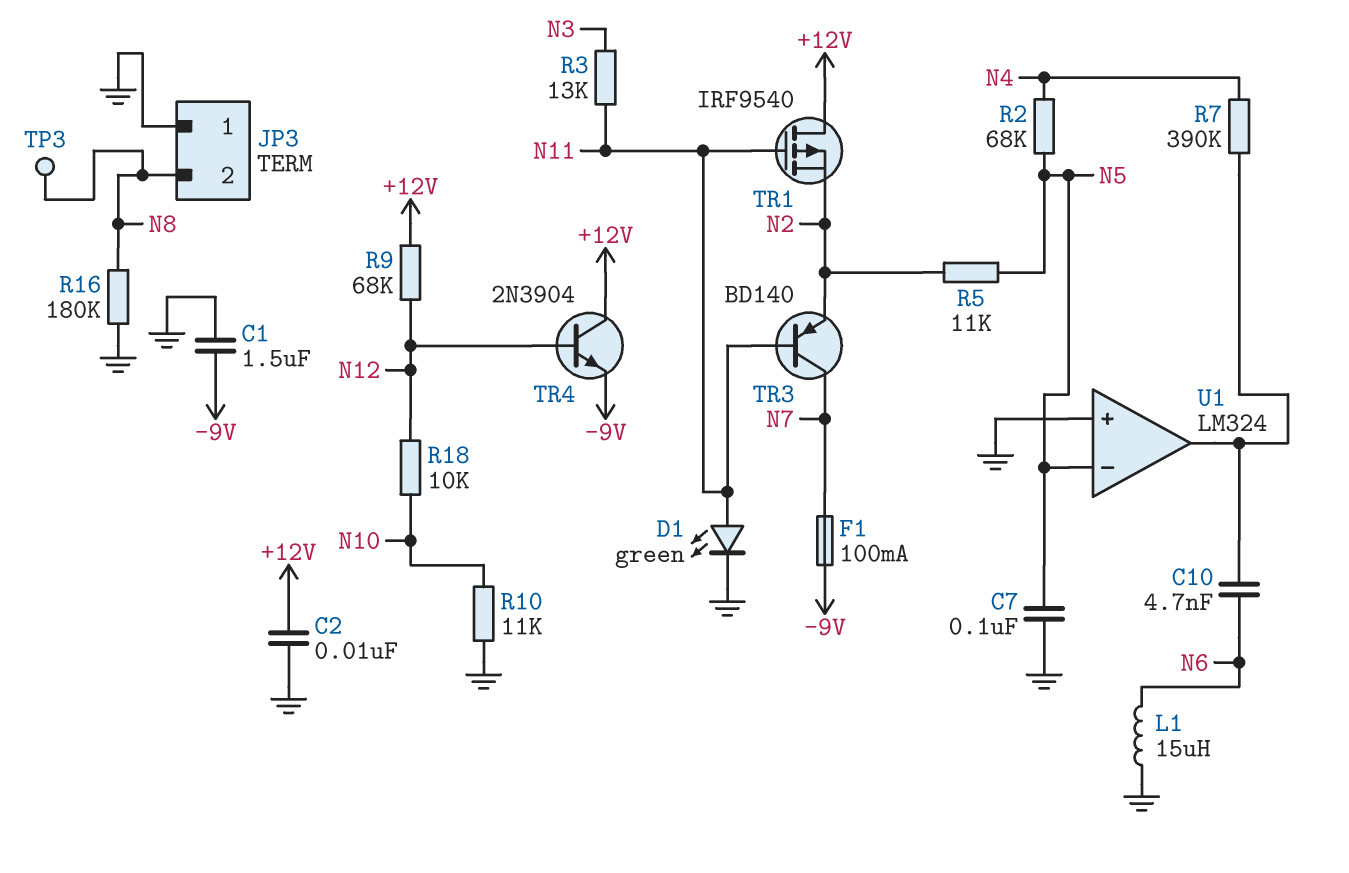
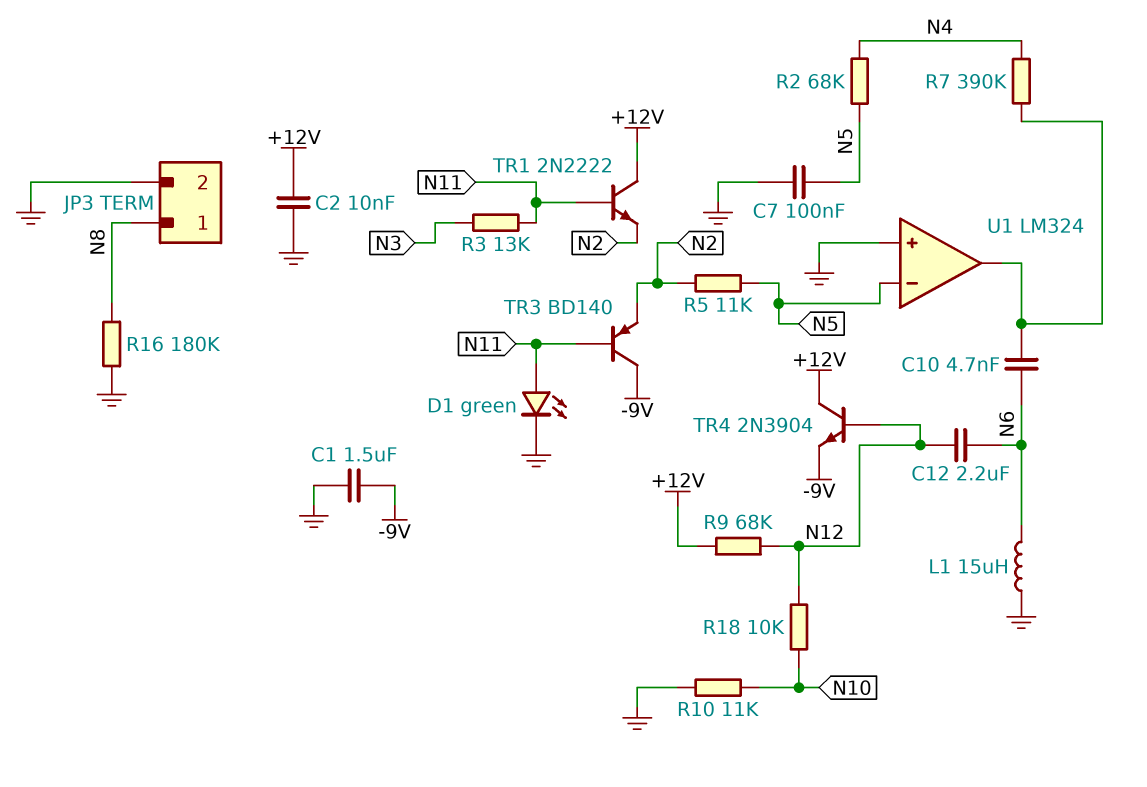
C12: none -> 2.2uF (N6, N12)
F1: 100mA (-9V, N7) -> none
JP3 pin 1: GND -> N8
JP3 pin 2: N8 -> GND
TP3: test point (N8) -> none
TR1: PMOS IRF9540 (G N11, D +12V, S N2) -> NPN 2N2222 (B N11, C +12V, E N2)
TR3: PNP BD140 (B N11, C N7, E N2) -> PNP BD140 (B N11, C -9V, E N2)

